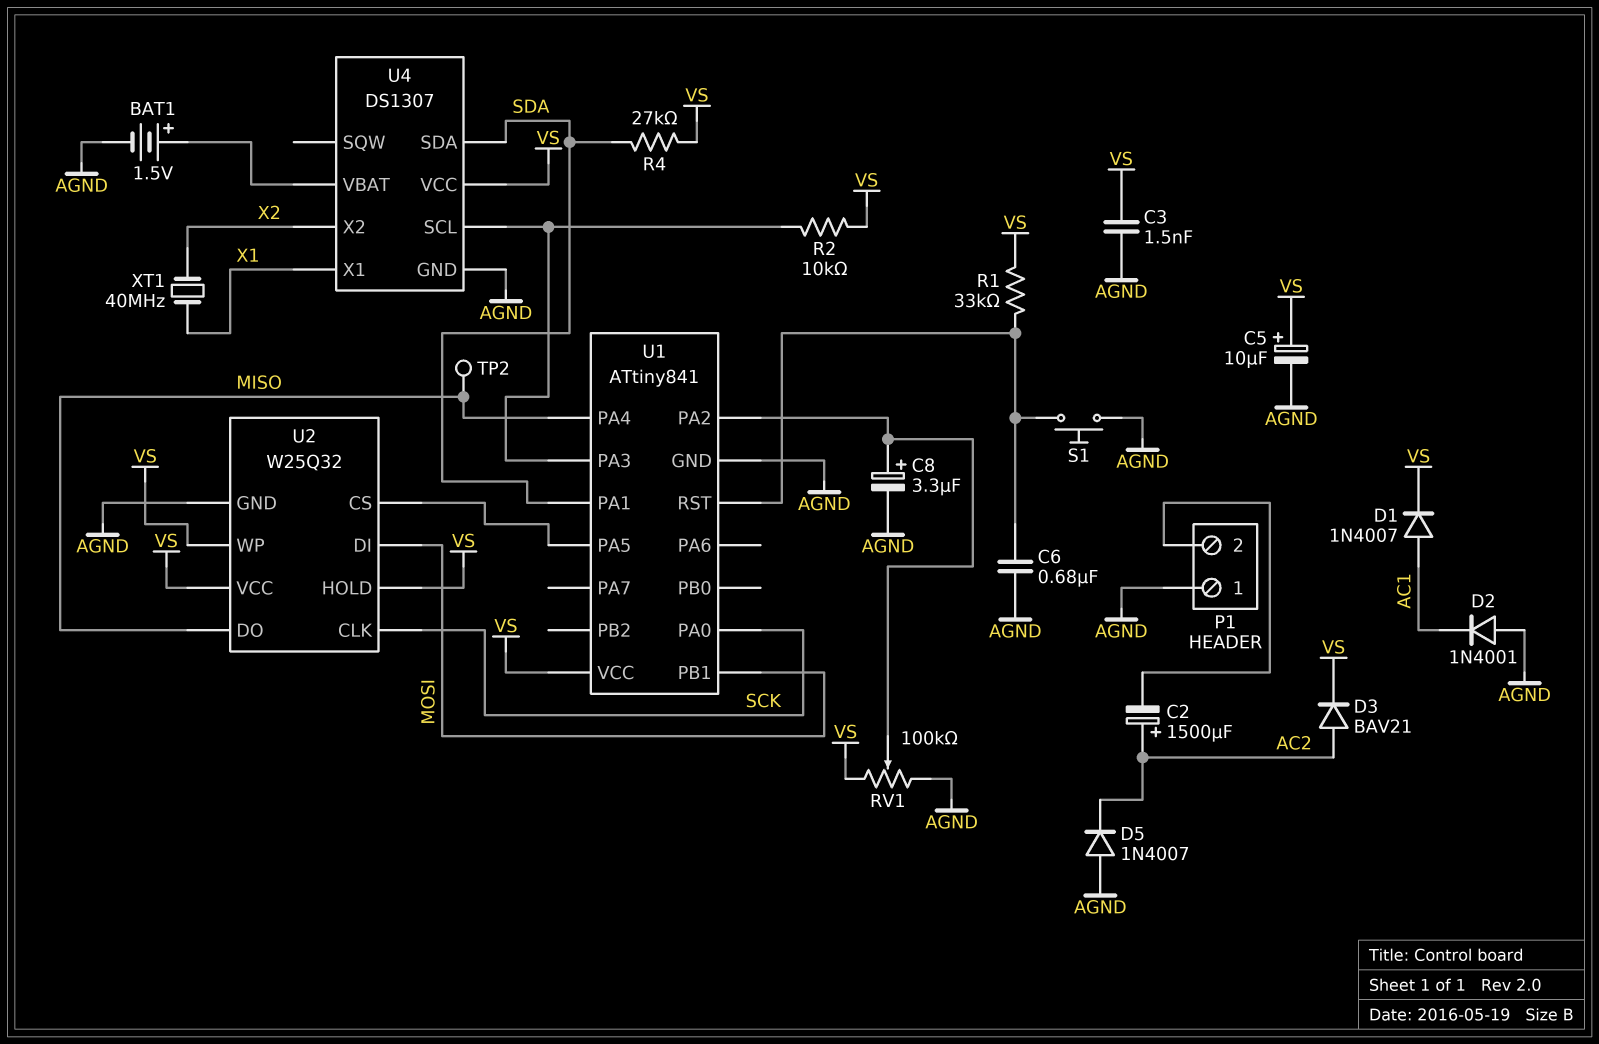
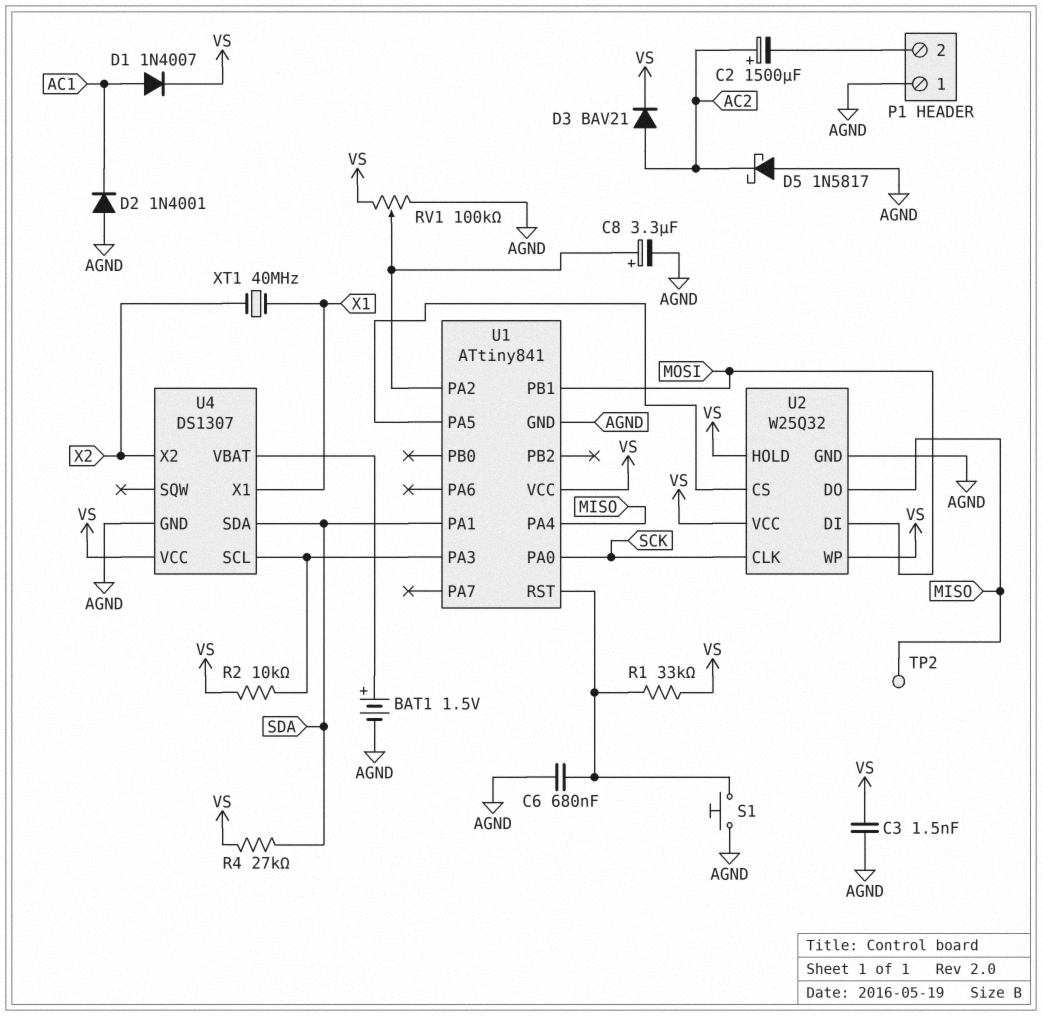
C5: 10uF (plus VS, minus AGND) -> none
D5: diode 1N4007 (A AGND, K AC2) -> schottky 1N5817 (A AGND, K AC2)

